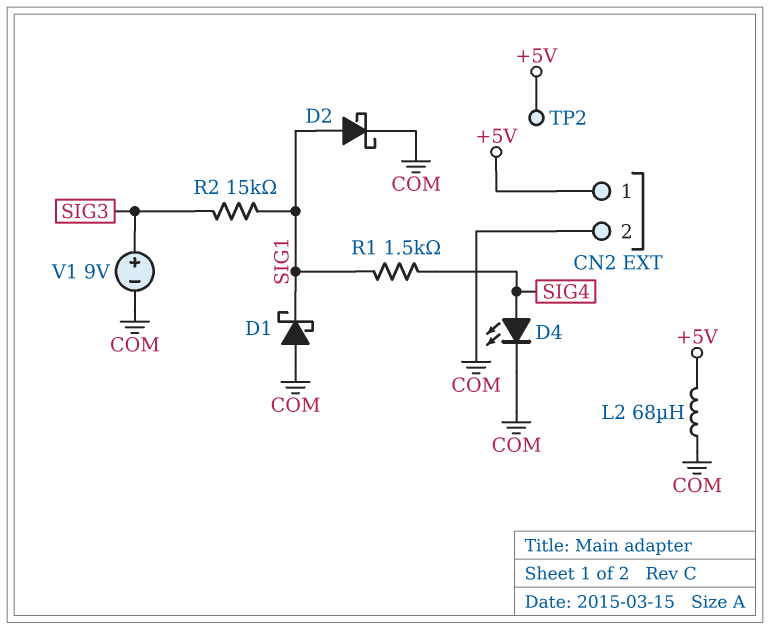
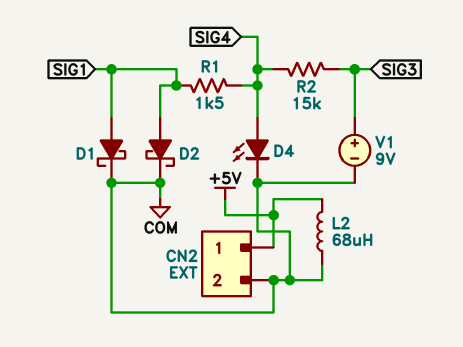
D1: schottky (A COM, K SIG1) -> schottky (A SIG1, K COM)
R2: 15k (SIG1, SIG3) -> 15k (SIG3, SIG4)
TP2: test point (+5V) -> none

